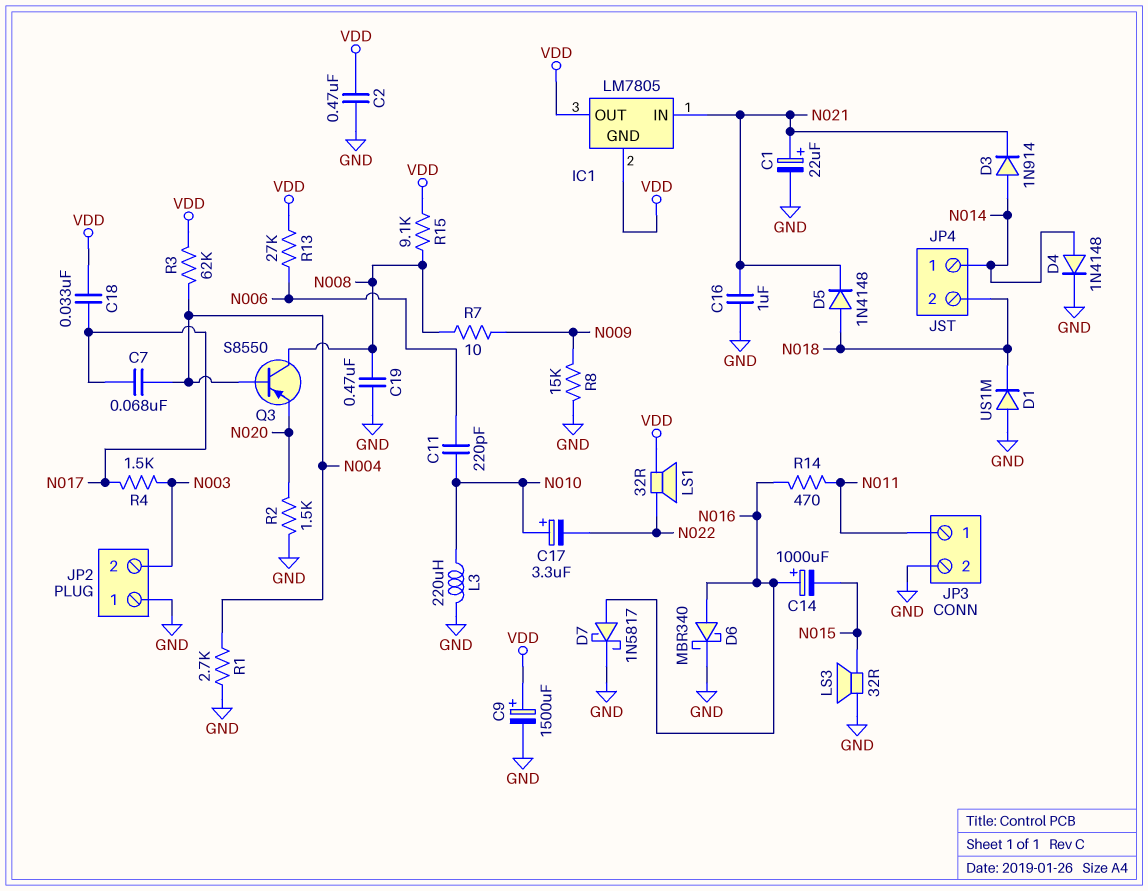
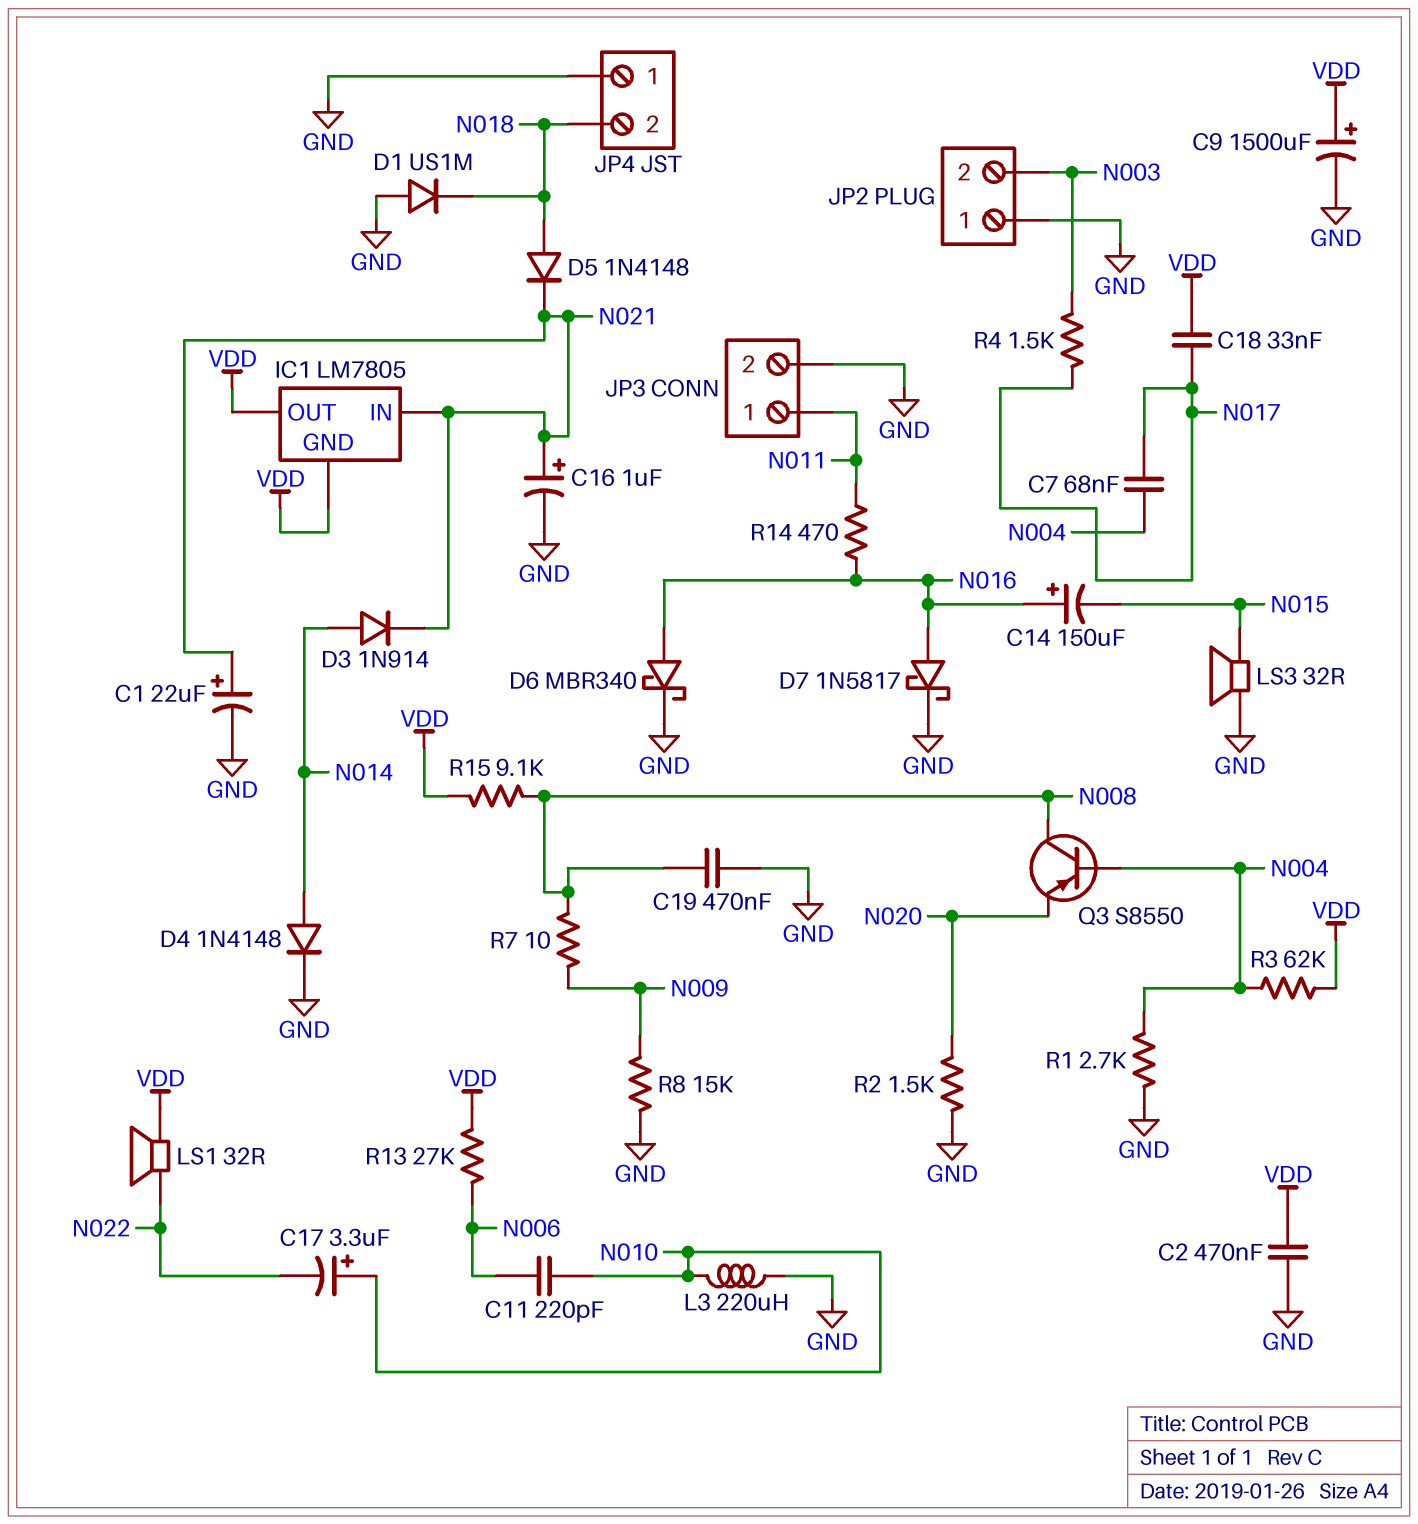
C14: 1000uF (plus N016, minus N015) -> 150uF (plus N016, minus N015)
C16: 1uF (GND, N021) -> 1uF (plus N021, minus GND)
JP4 pin 1: N014 -> GND

